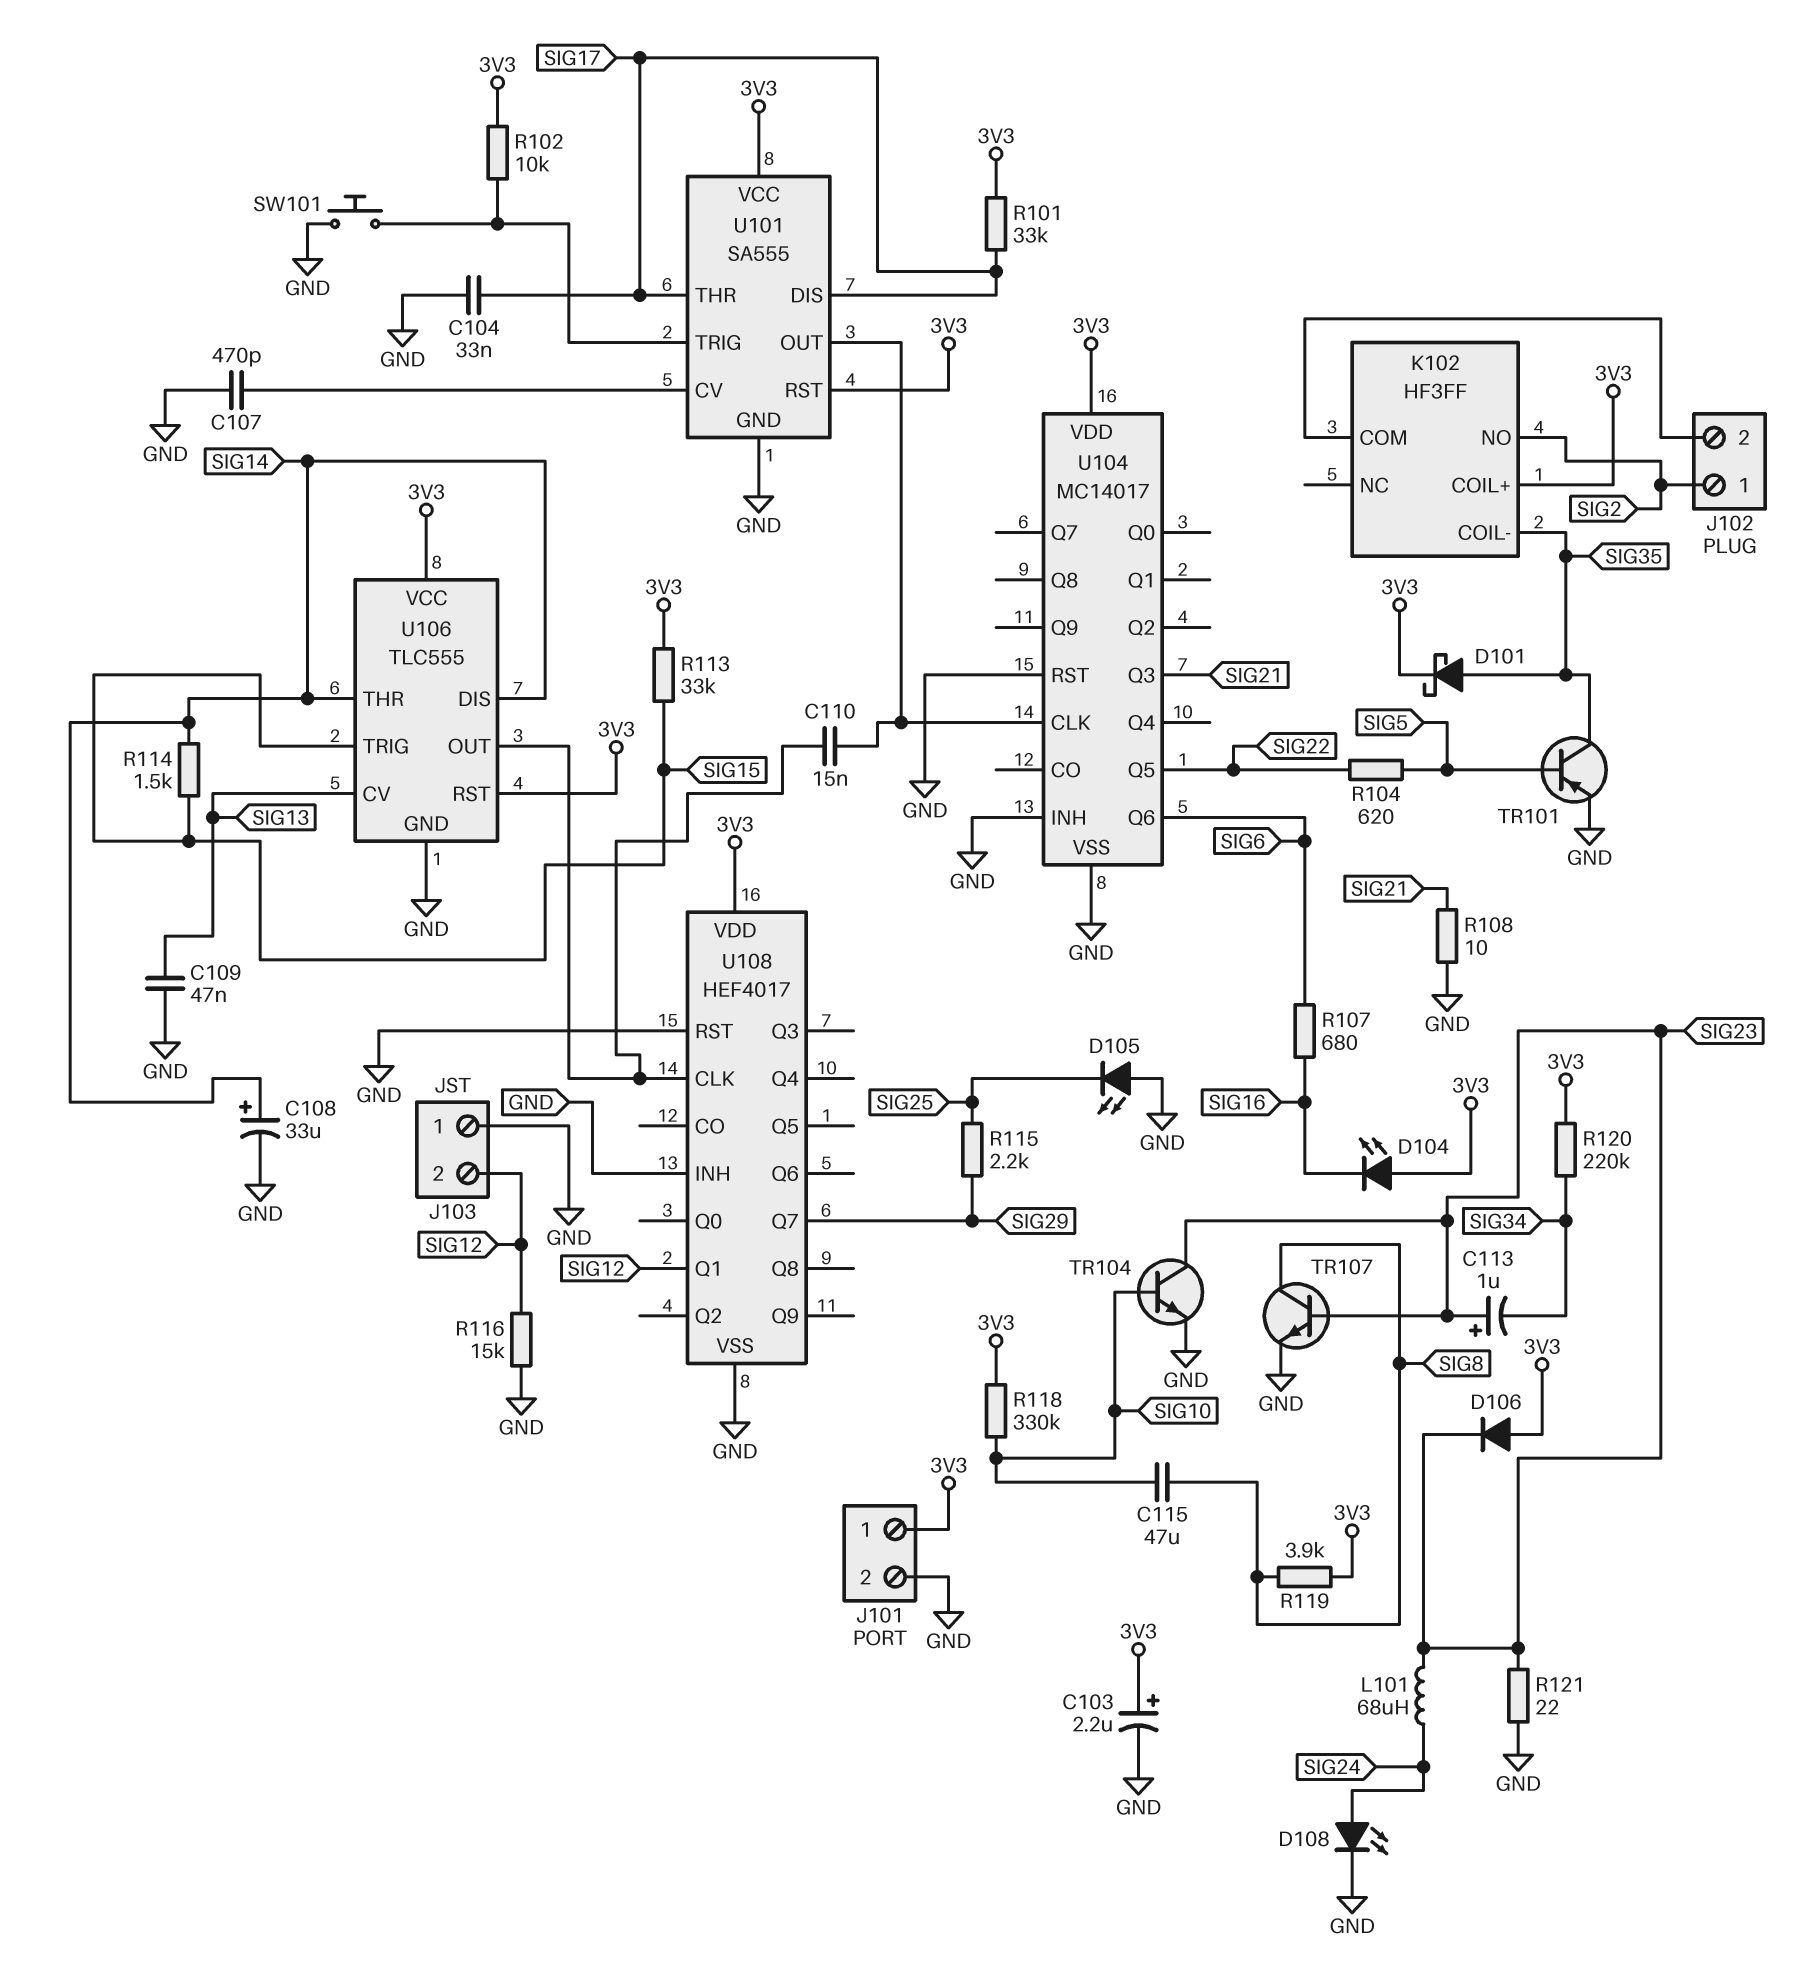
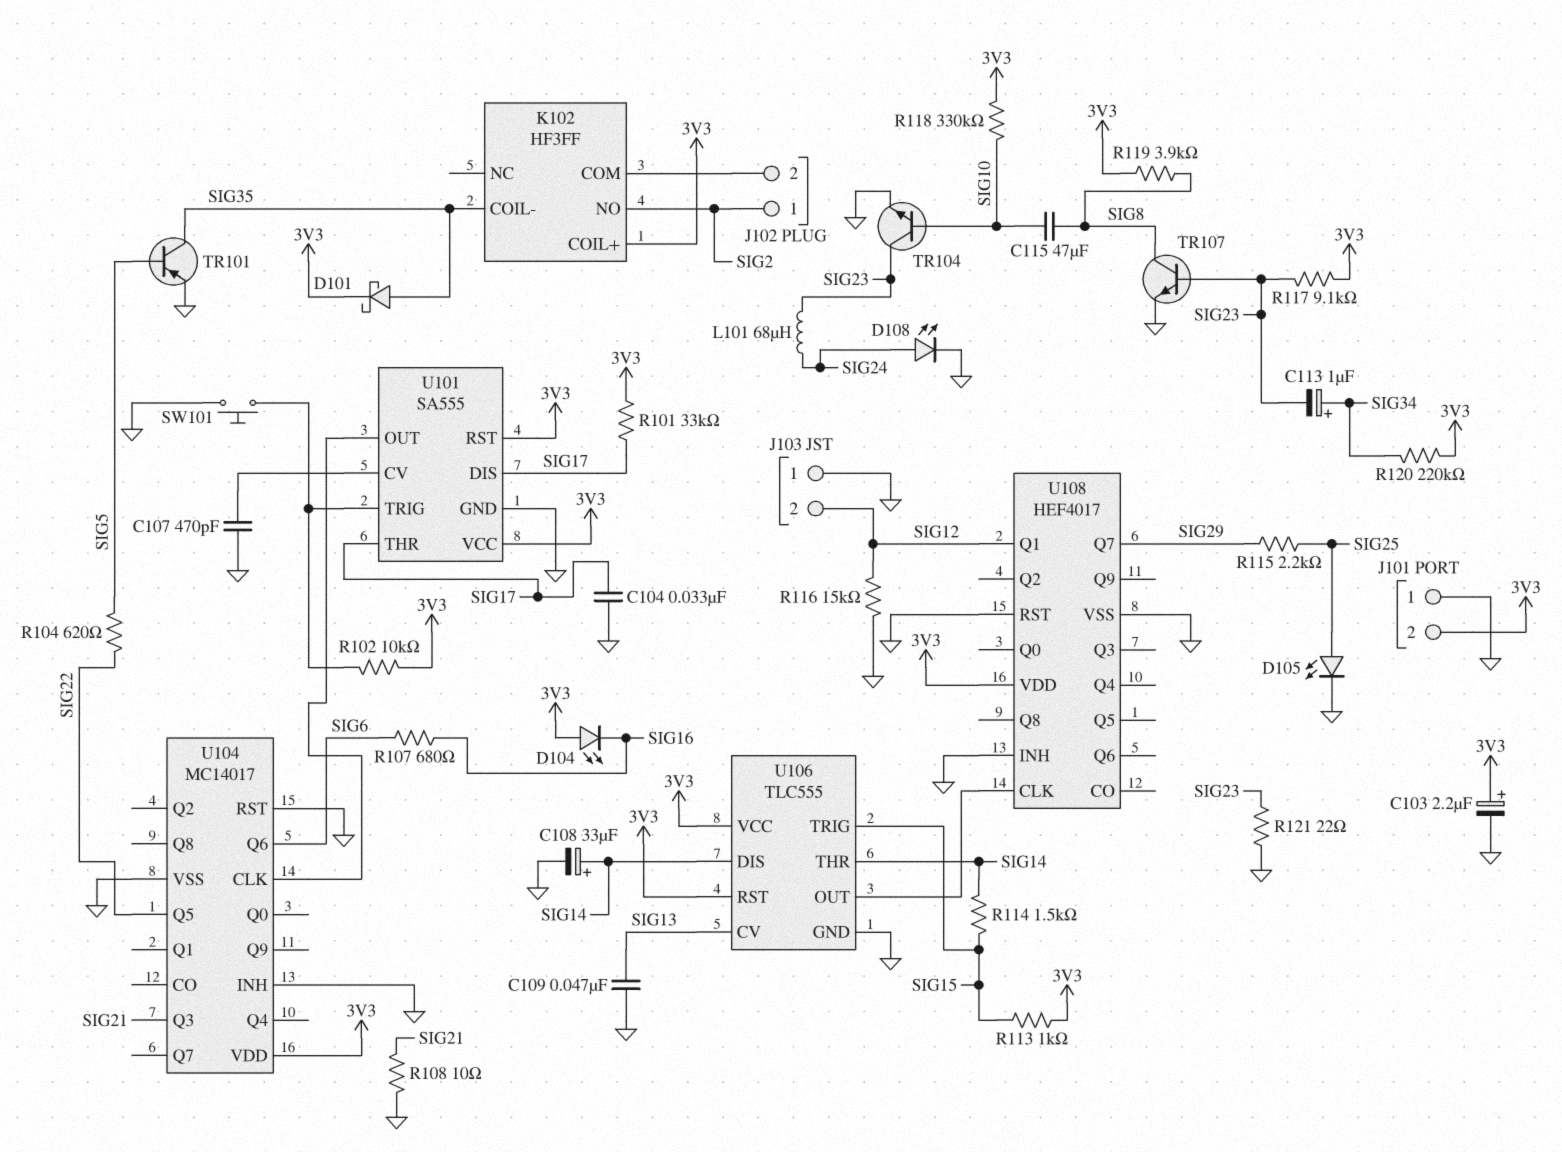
C110: 15nF (U101/OUT, U106/OUT) -> none
C113: 1uF (plus SIG23, minus SIG34) -> 1uF (plus SIG34, minus SIG23)
D105: LED (A GND, K SIG25) -> LED (A SIG25, K GND)
D106: diode (A 3V3, K SIG23) -> none
J101 pin 1: 3V3 -> GND
J101 pin 2: GND -> 3V3
R113: 33k (3V3, SIG15) -> 1k (3V3, SIG15)
R117: none -> 9.1k (3V3, SIG23)

